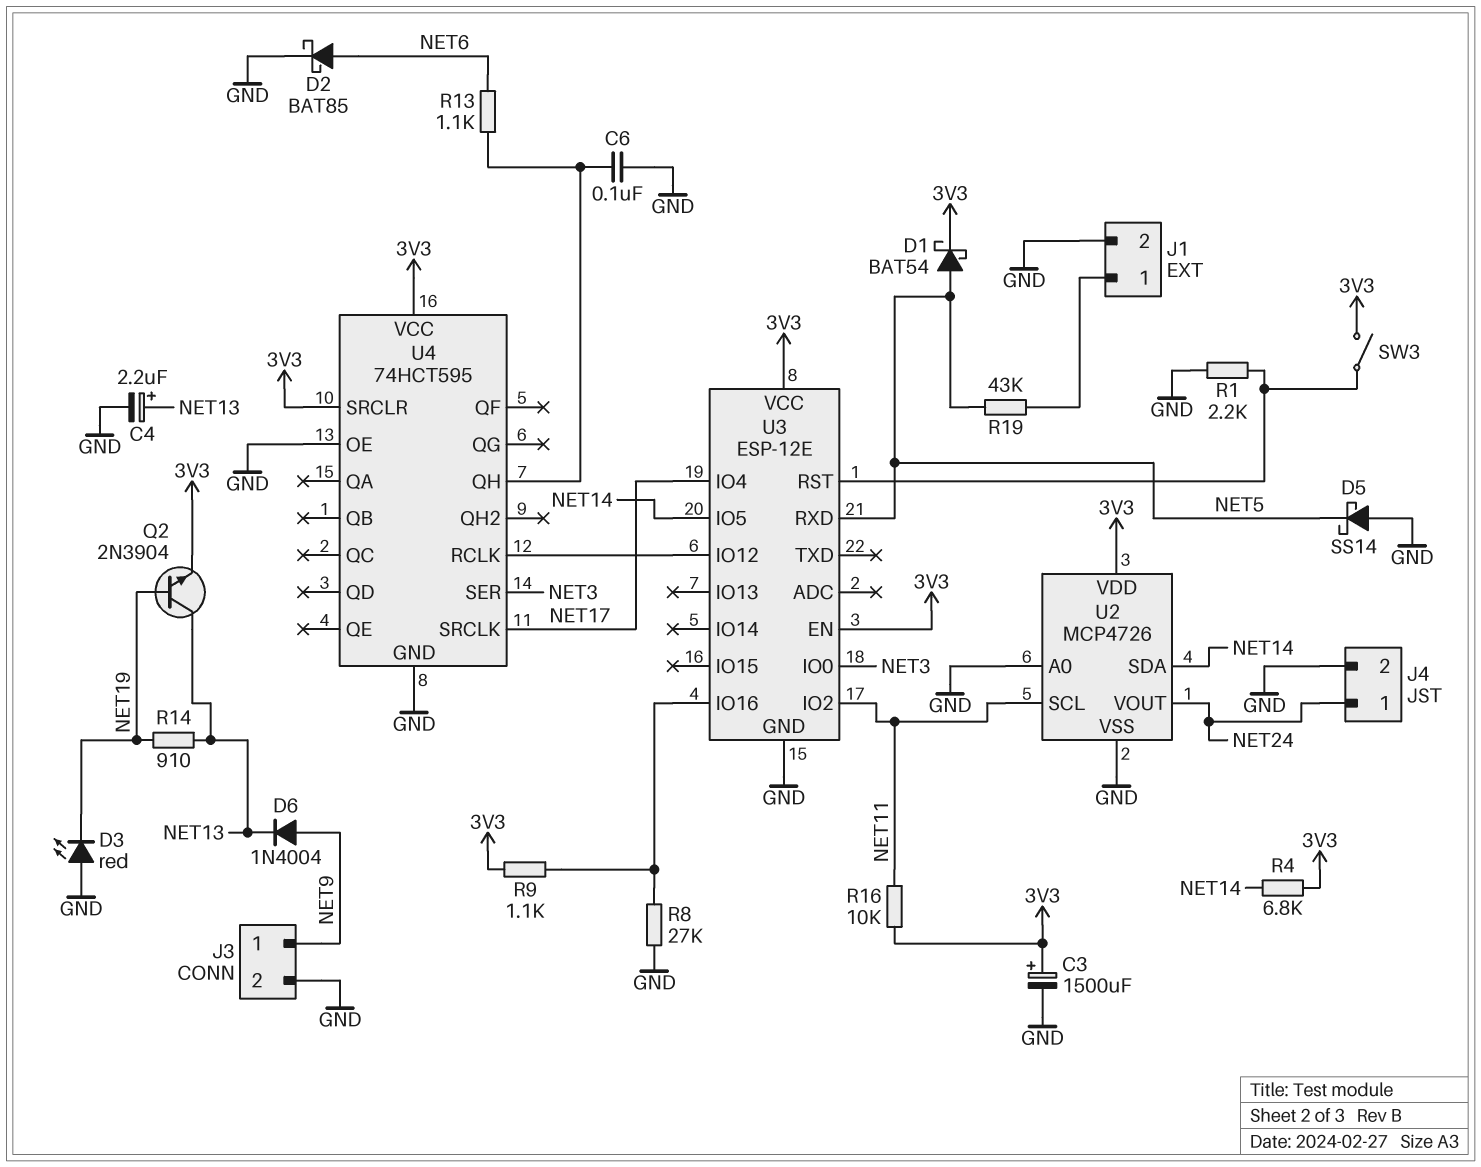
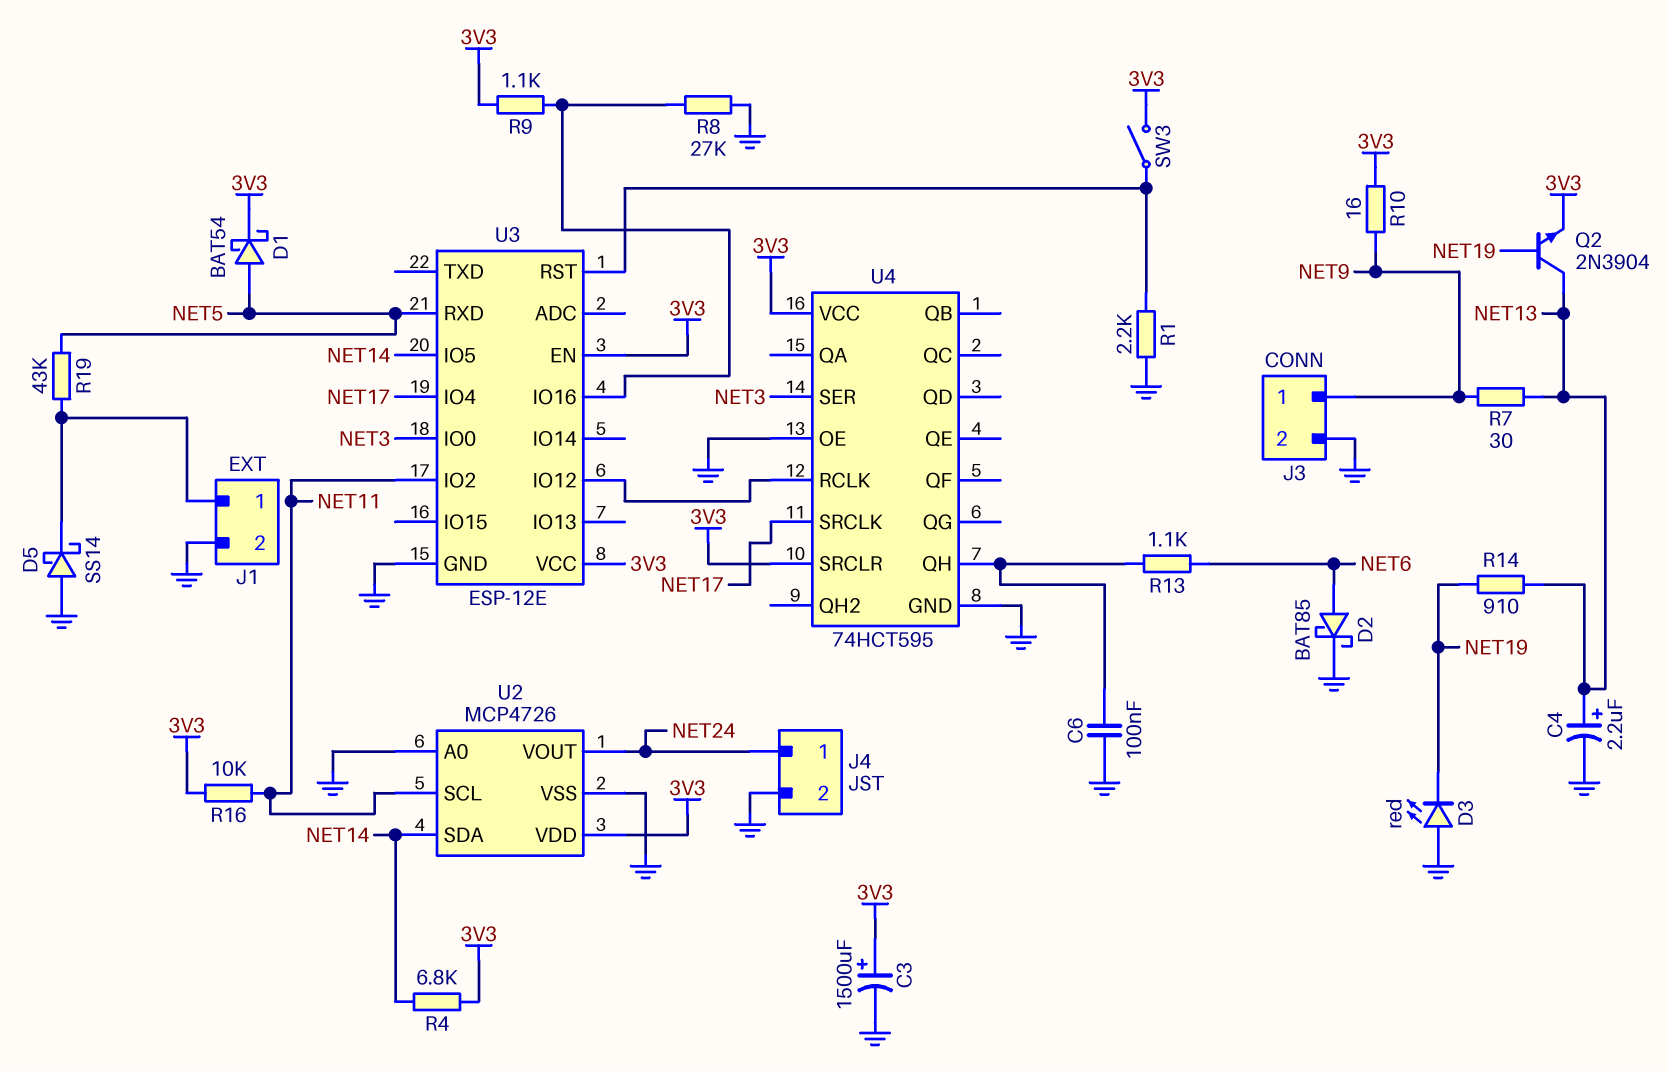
D5: schottky SS14 (A GND, K NET5) -> schottky SS14 (A GND, K J1/1)
D6: diode 1N4004 (A NET9, K NET13) -> none
R7: none -> 30 (NET9, NET13)
R10: none -> 16 (3V3, NET9)

